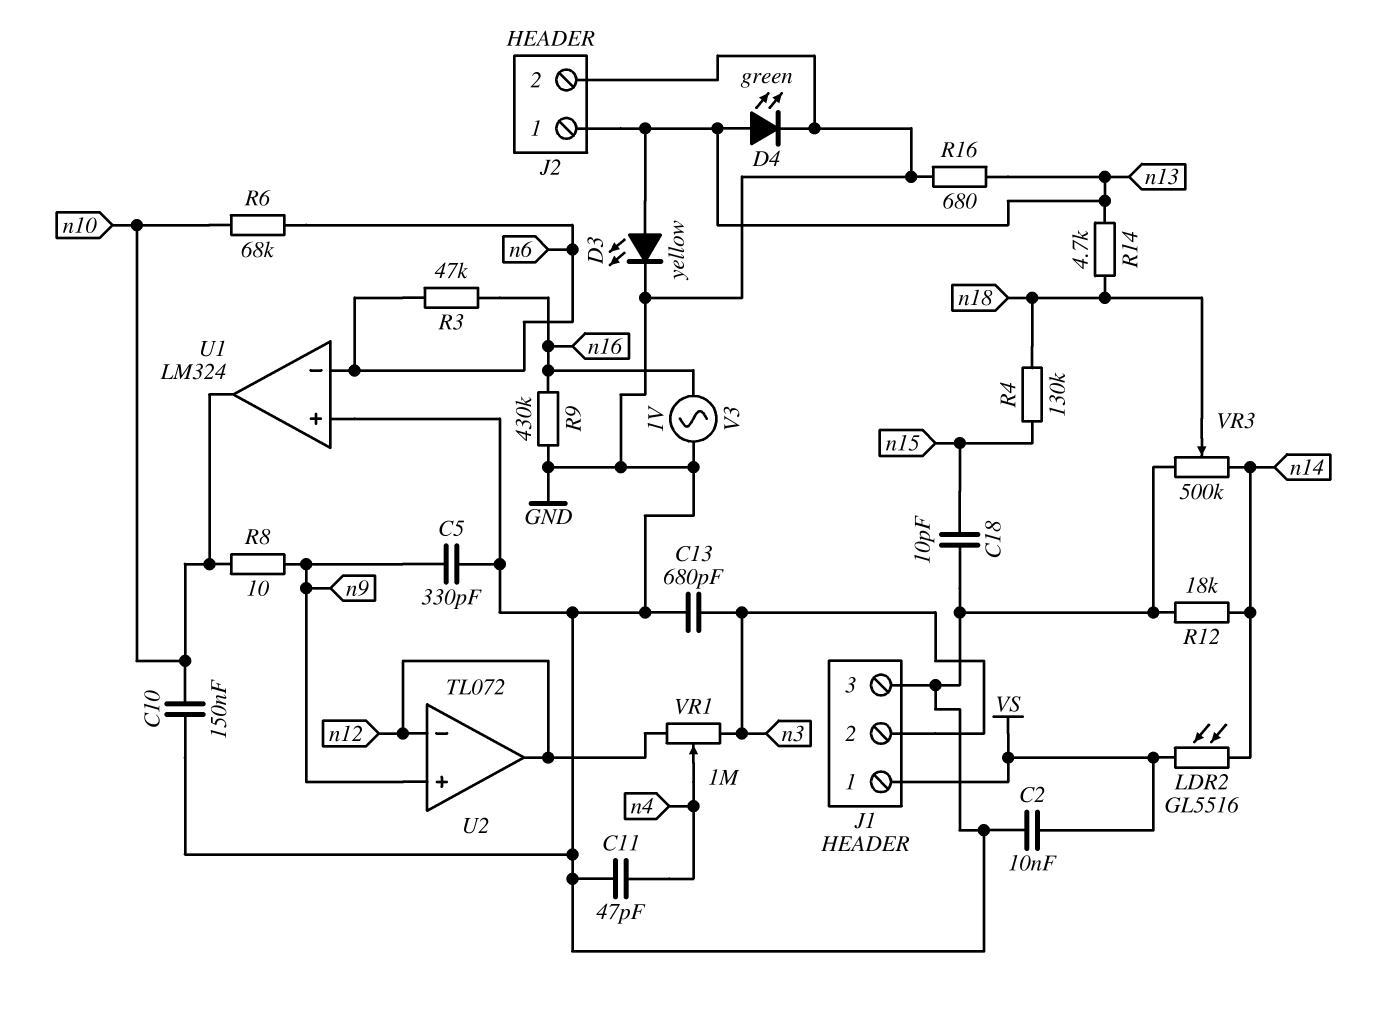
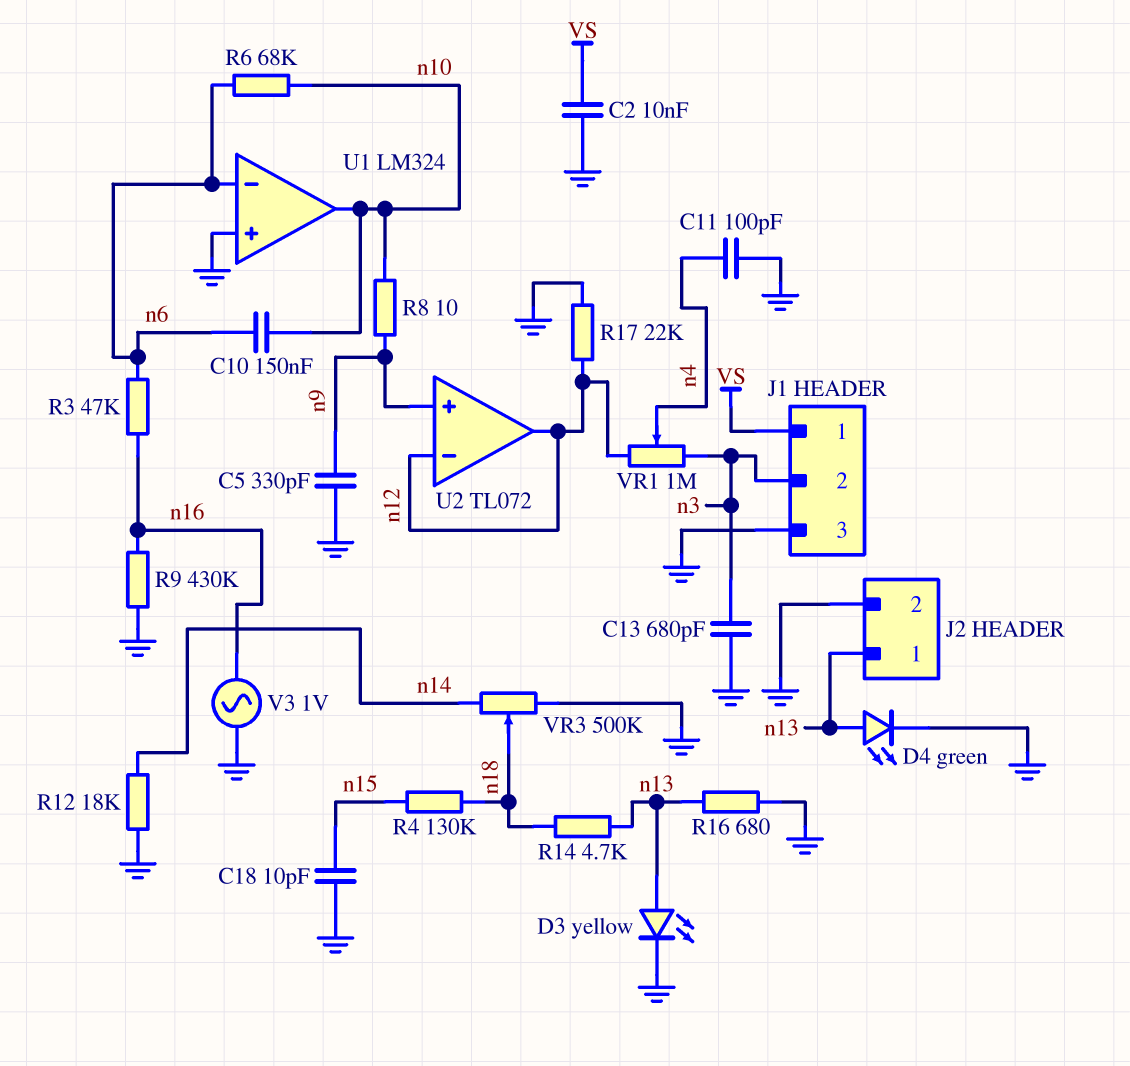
C10: 150nF (GND, n10) -> 150nF (n6, n10)
C11: 47pF (GND, n4) -> 100pF (GND, n4)
LDR2: GL5516 (VS, n14) -> none
R17: none -> 22k (GND, n12)

